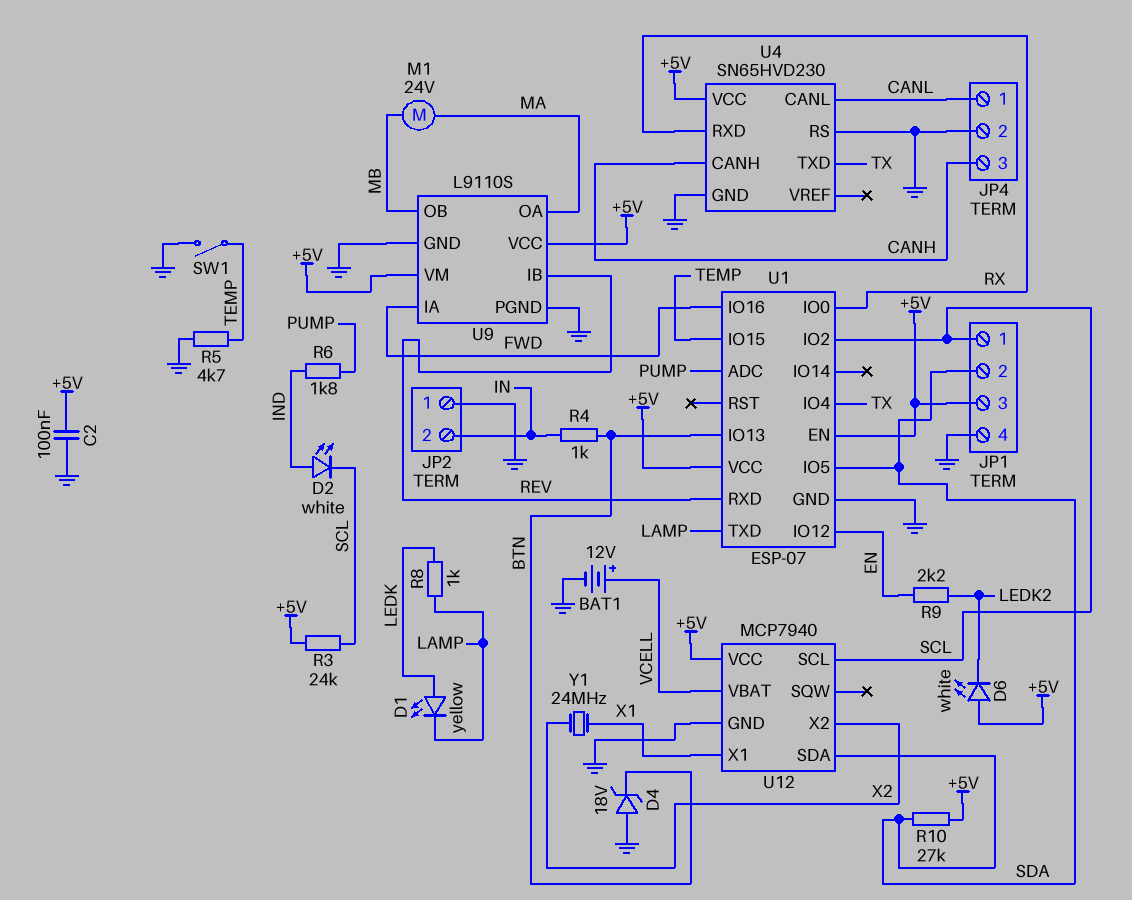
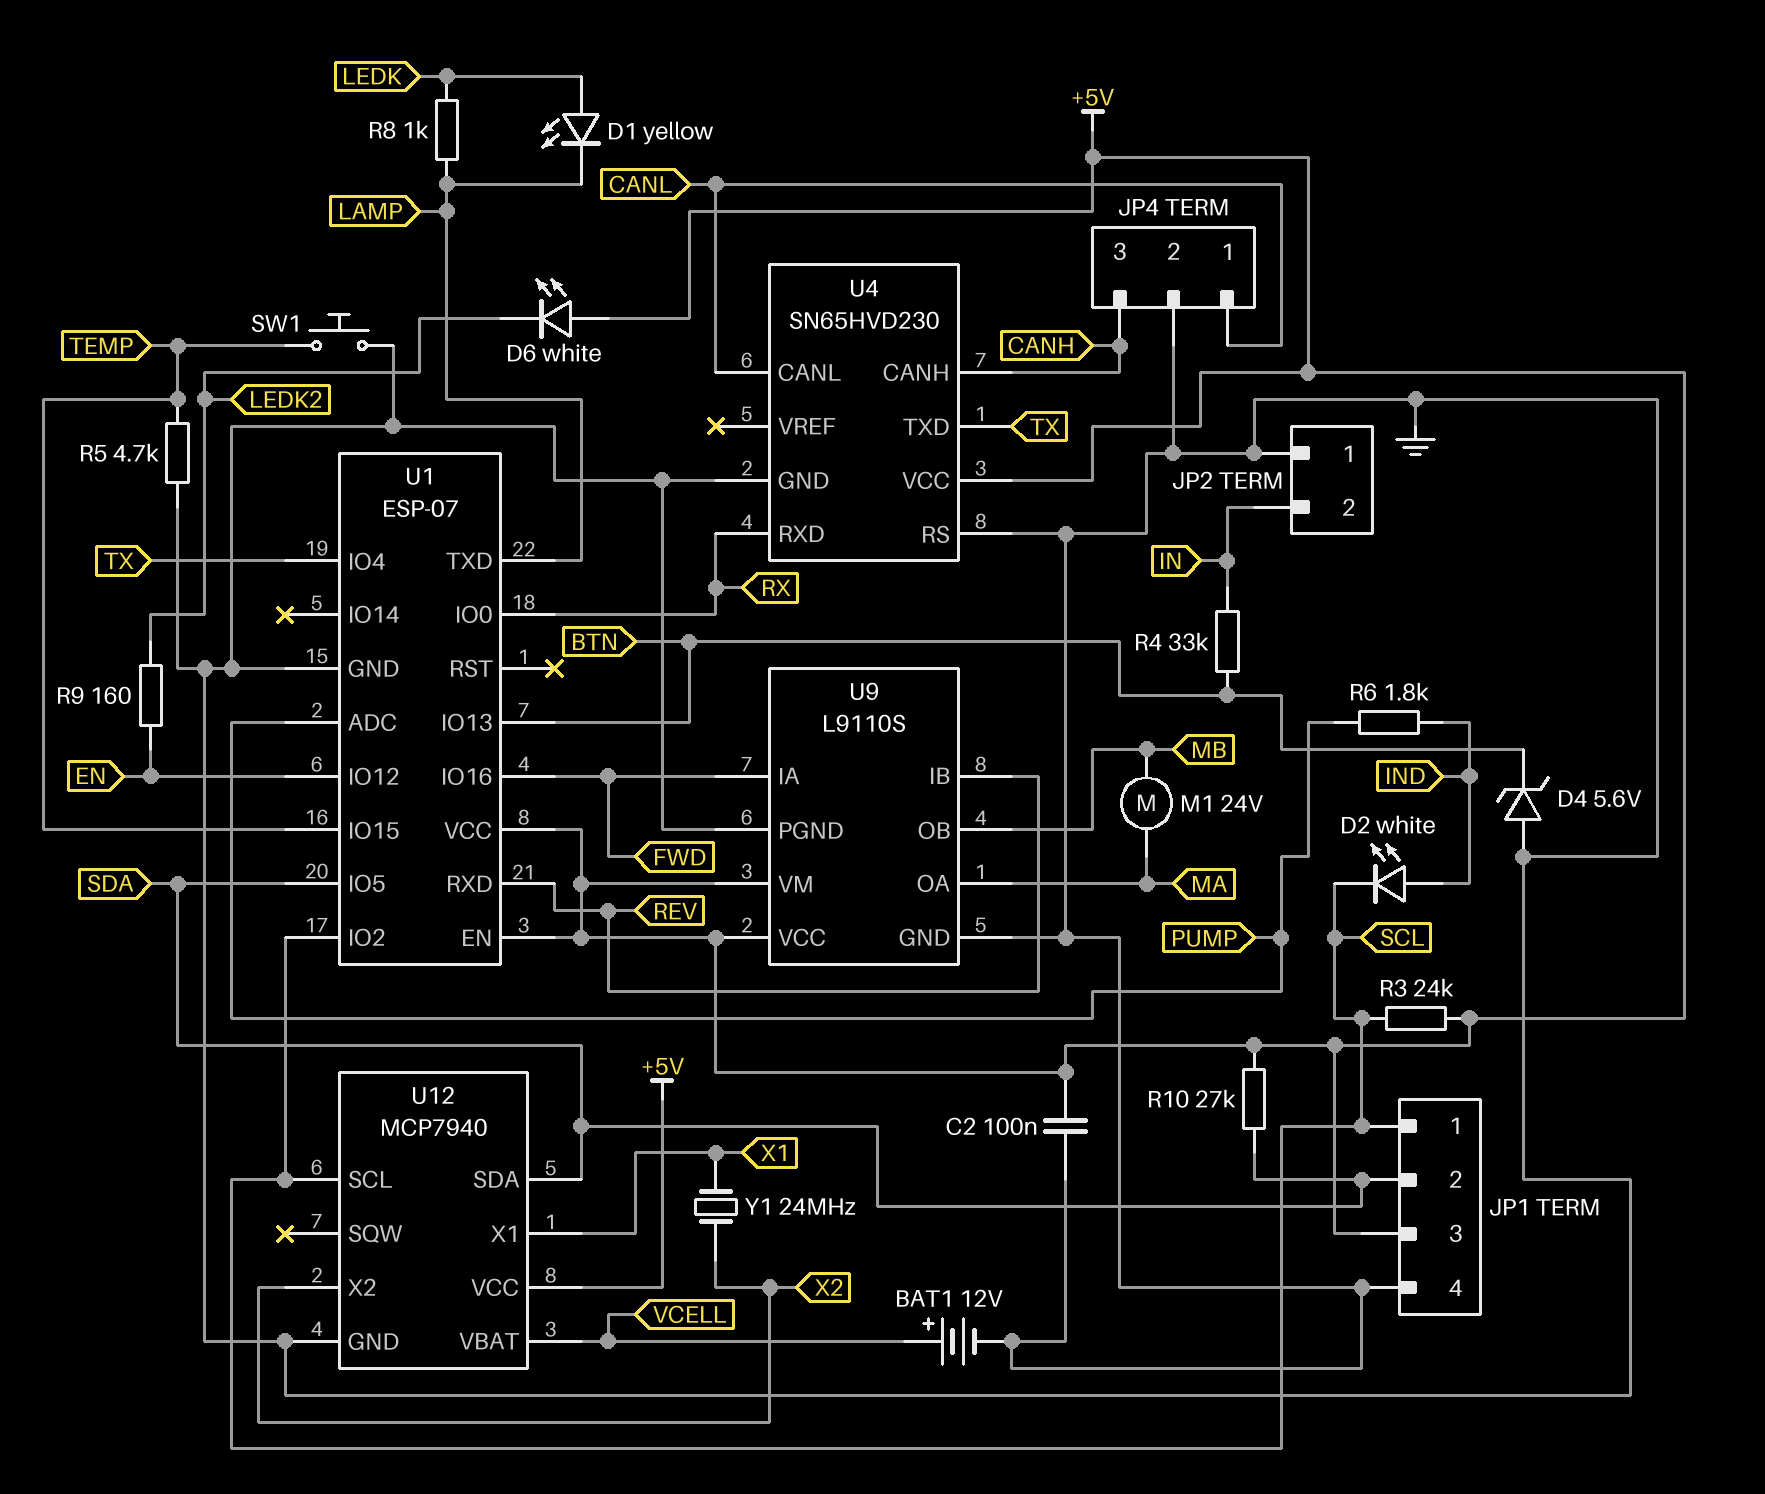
D4: zener 18V (A GND, K BTN) -> zener 5.6V (A GND, K BTN)
R4: 1k (BTN, IN) -> 33k (BTN, IN)
R9: 2.2k (EN, LEDK2) -> 160 (EN, LEDK2)
SW1: switch (GND, TEMP) -> button (GND, TEMP)

